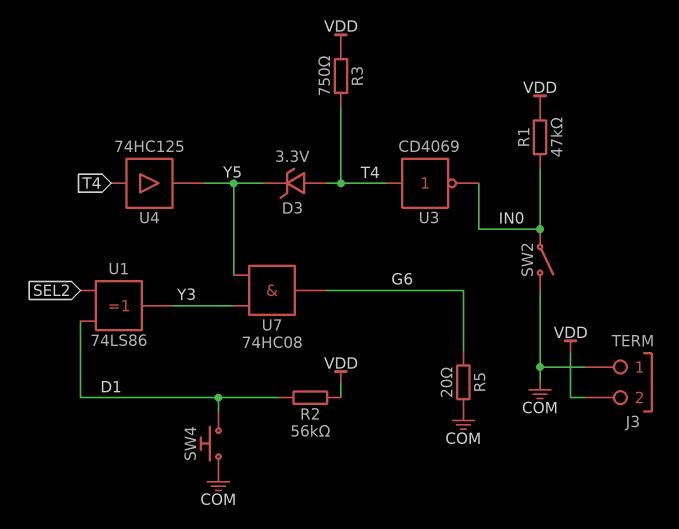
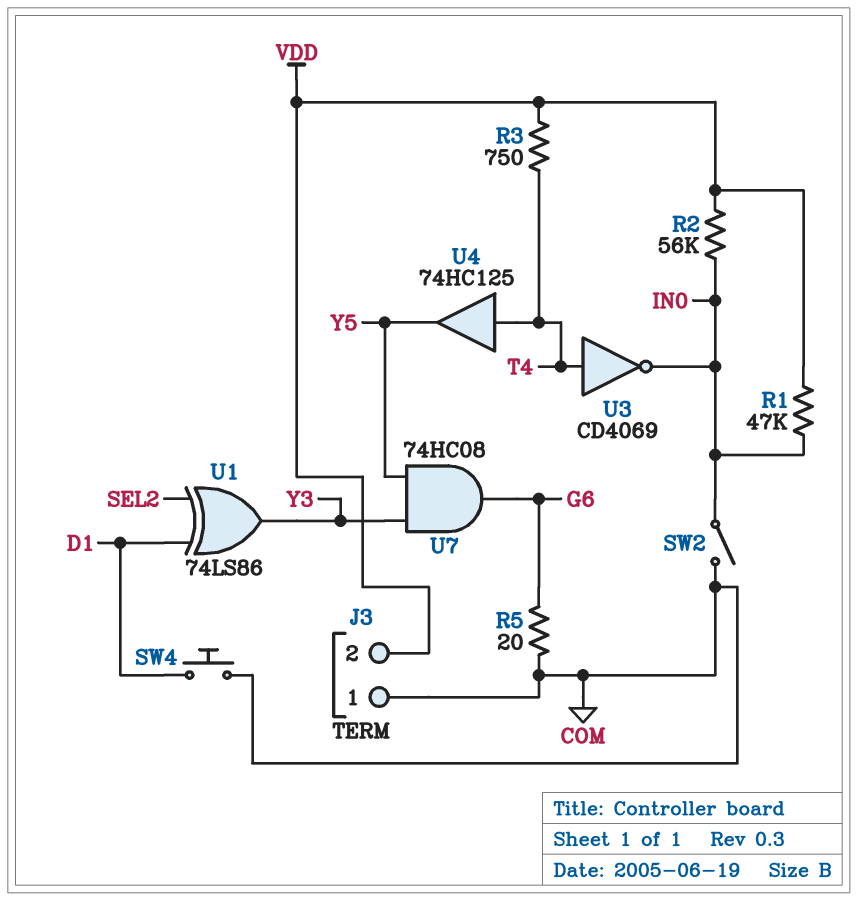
D3: zener 3.3V (A T4, K Y5) -> none
R2: 56k (D1, VDD) -> 56k (IN0, VDD)

